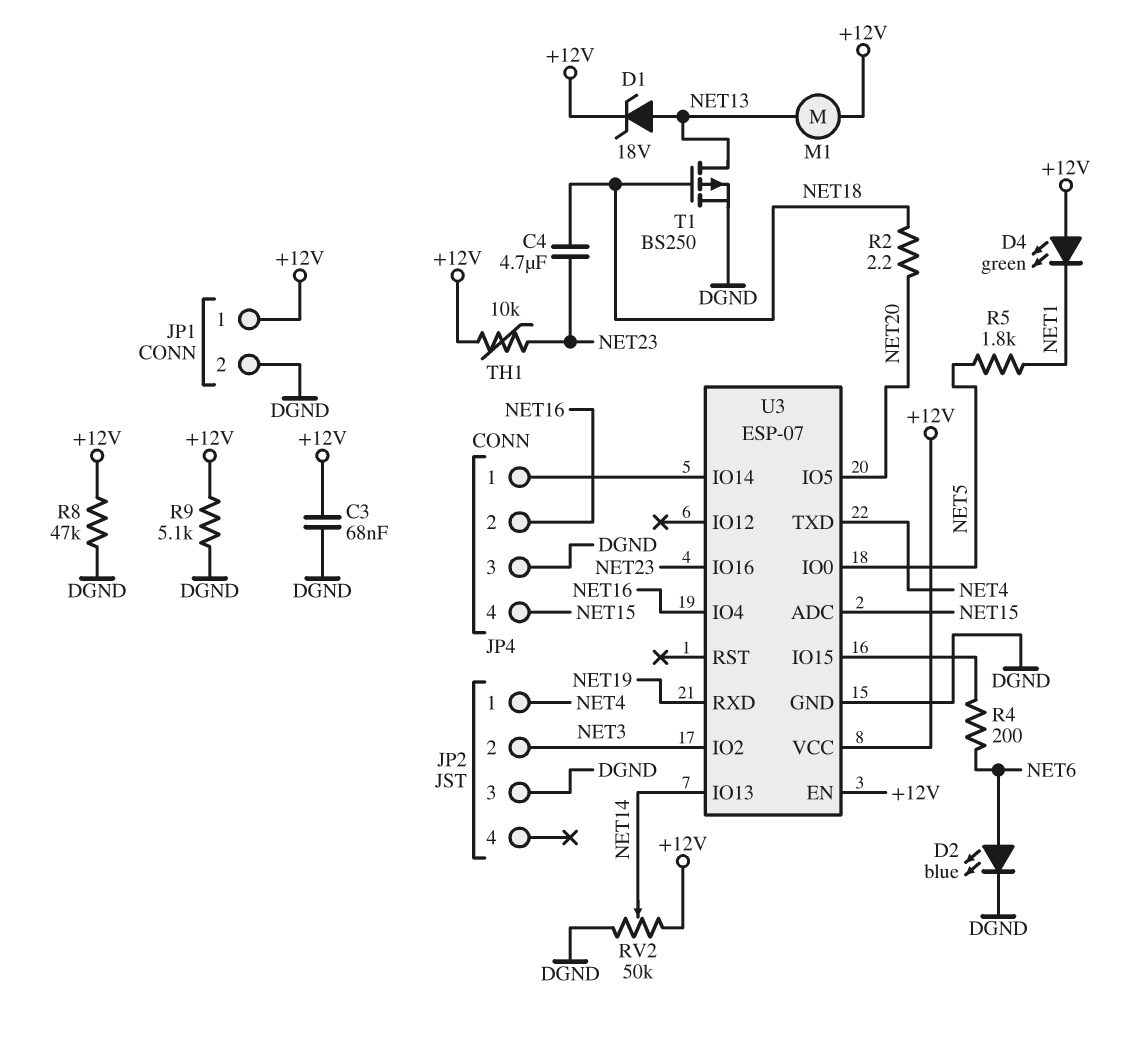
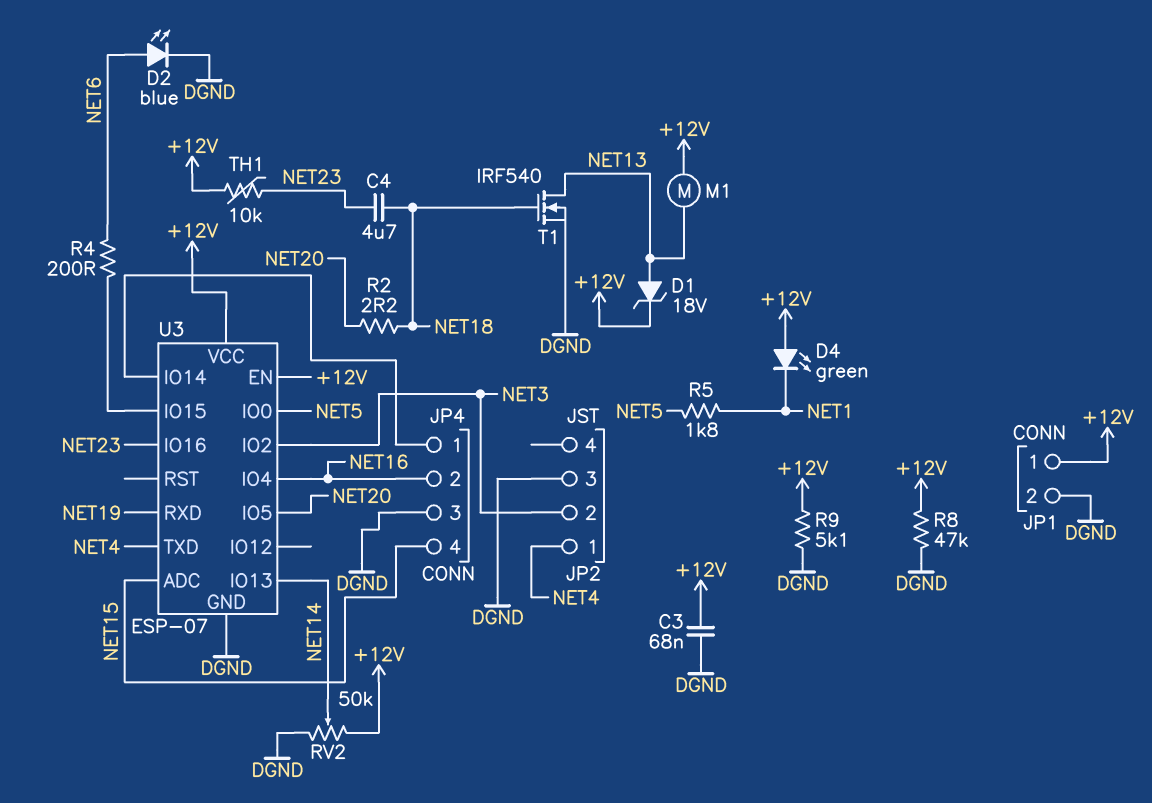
T1: PMOS BS250 (G NET18, D NET13, S DGND) -> NMOS IRF540 (G NET18, D NET13, S DGND)

